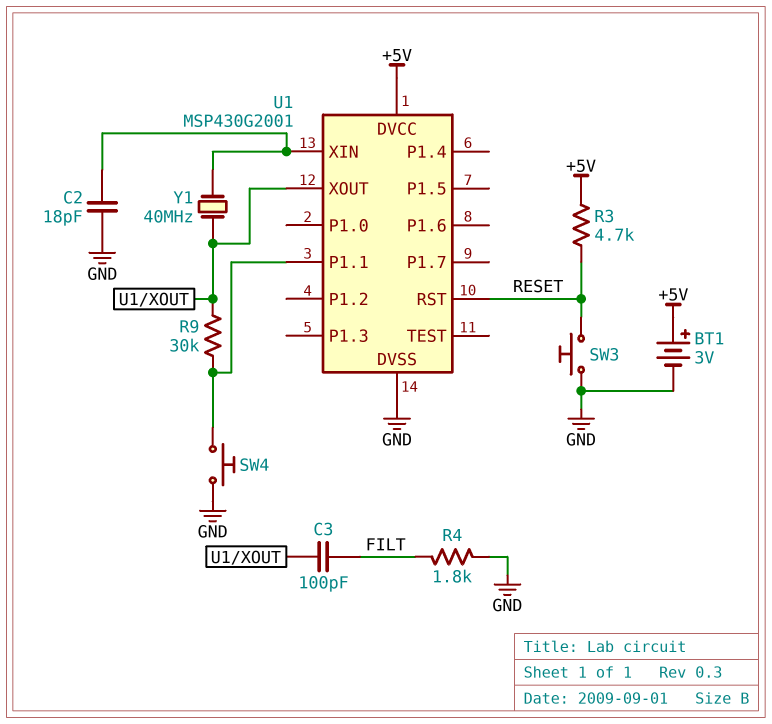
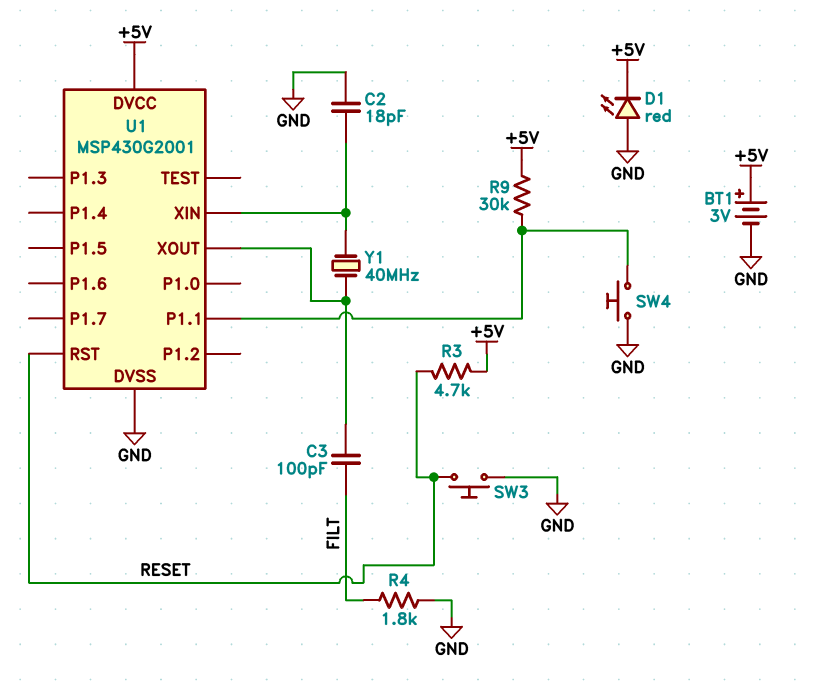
D1: none -> LED red (A GND, K +5V)
R9: 30k (U1/P1.1, U1/XOUT) -> 30k (+5V, U1/P1.1)

